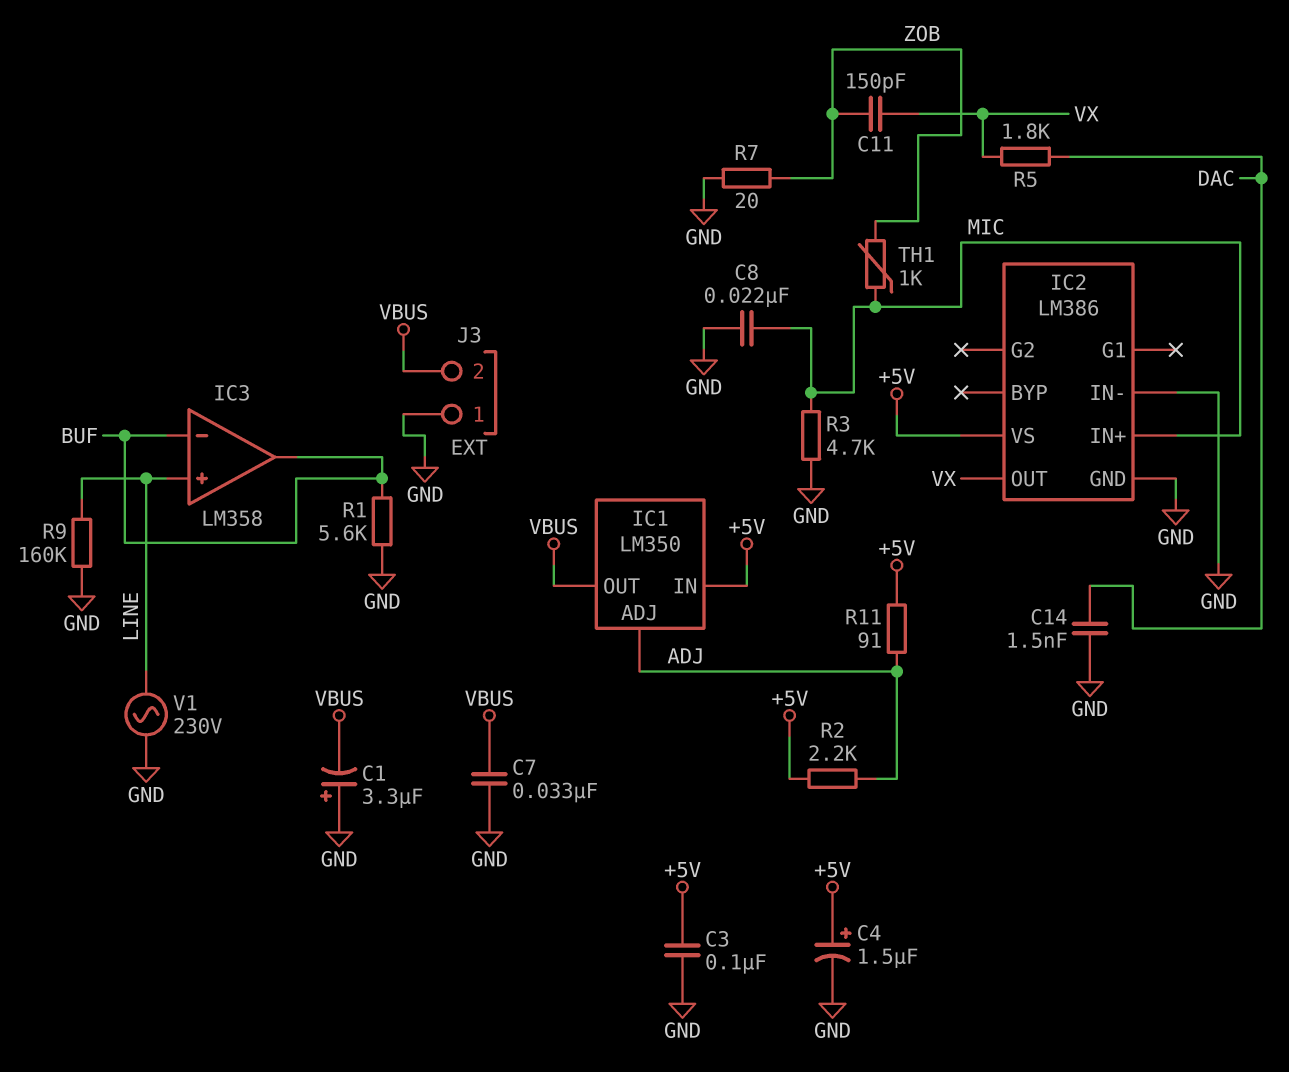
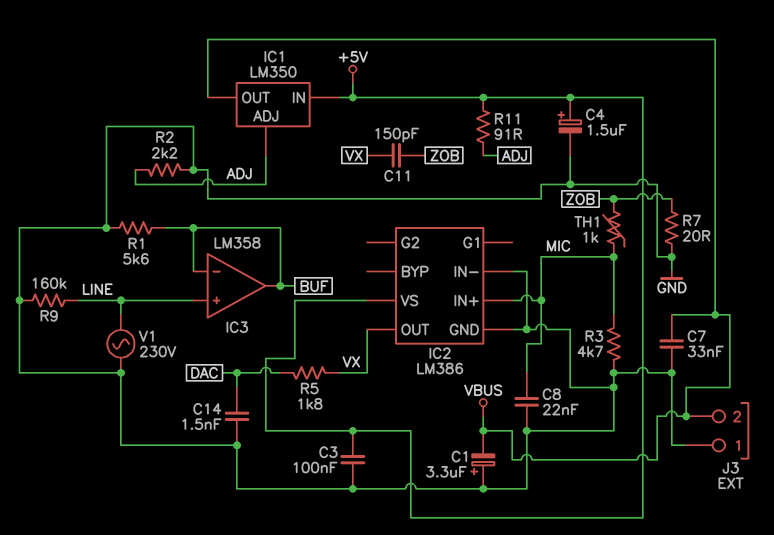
R2: 2.2k (+5V, ADJ) -> 2.2k (ADJ, GND)

